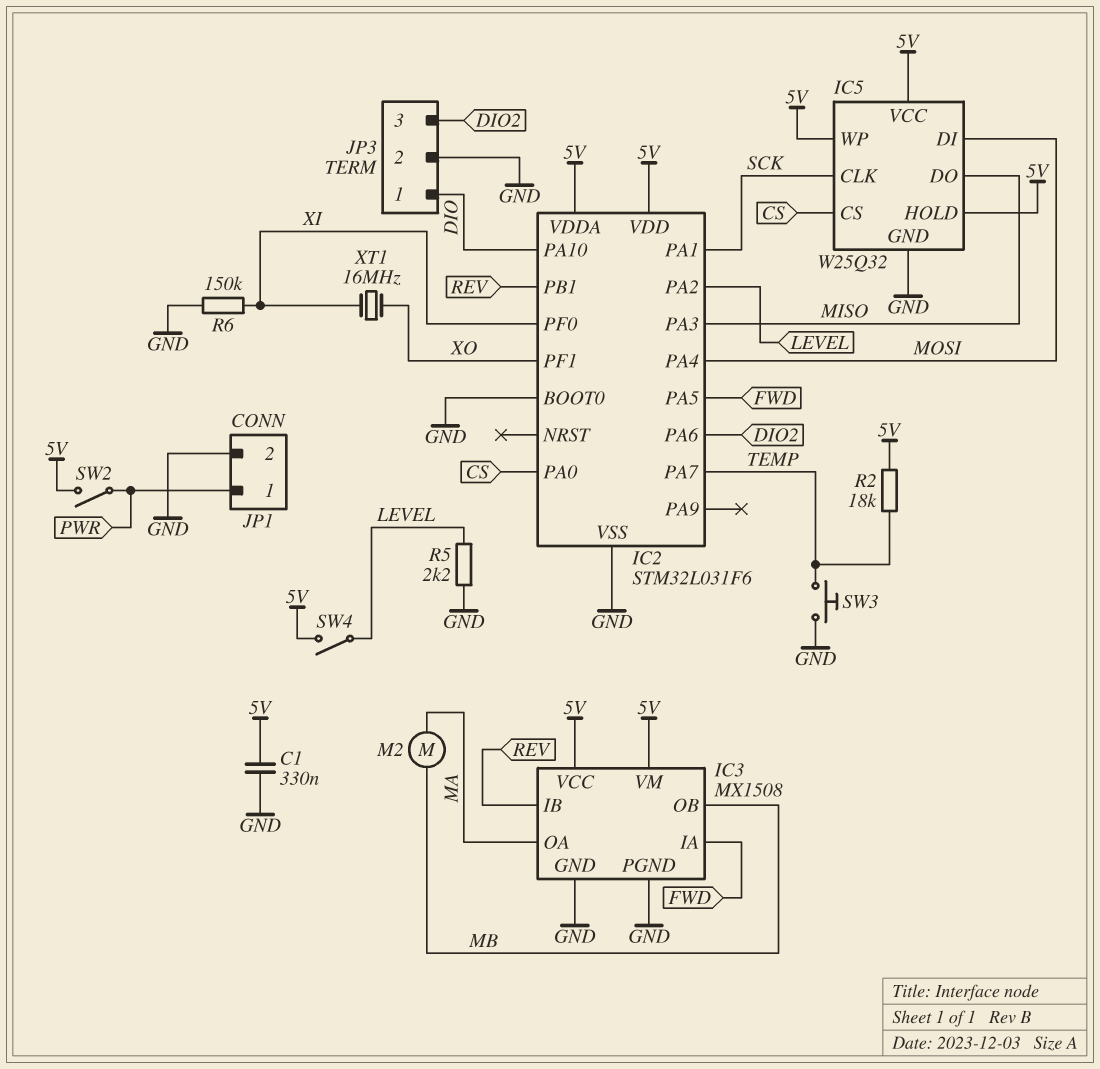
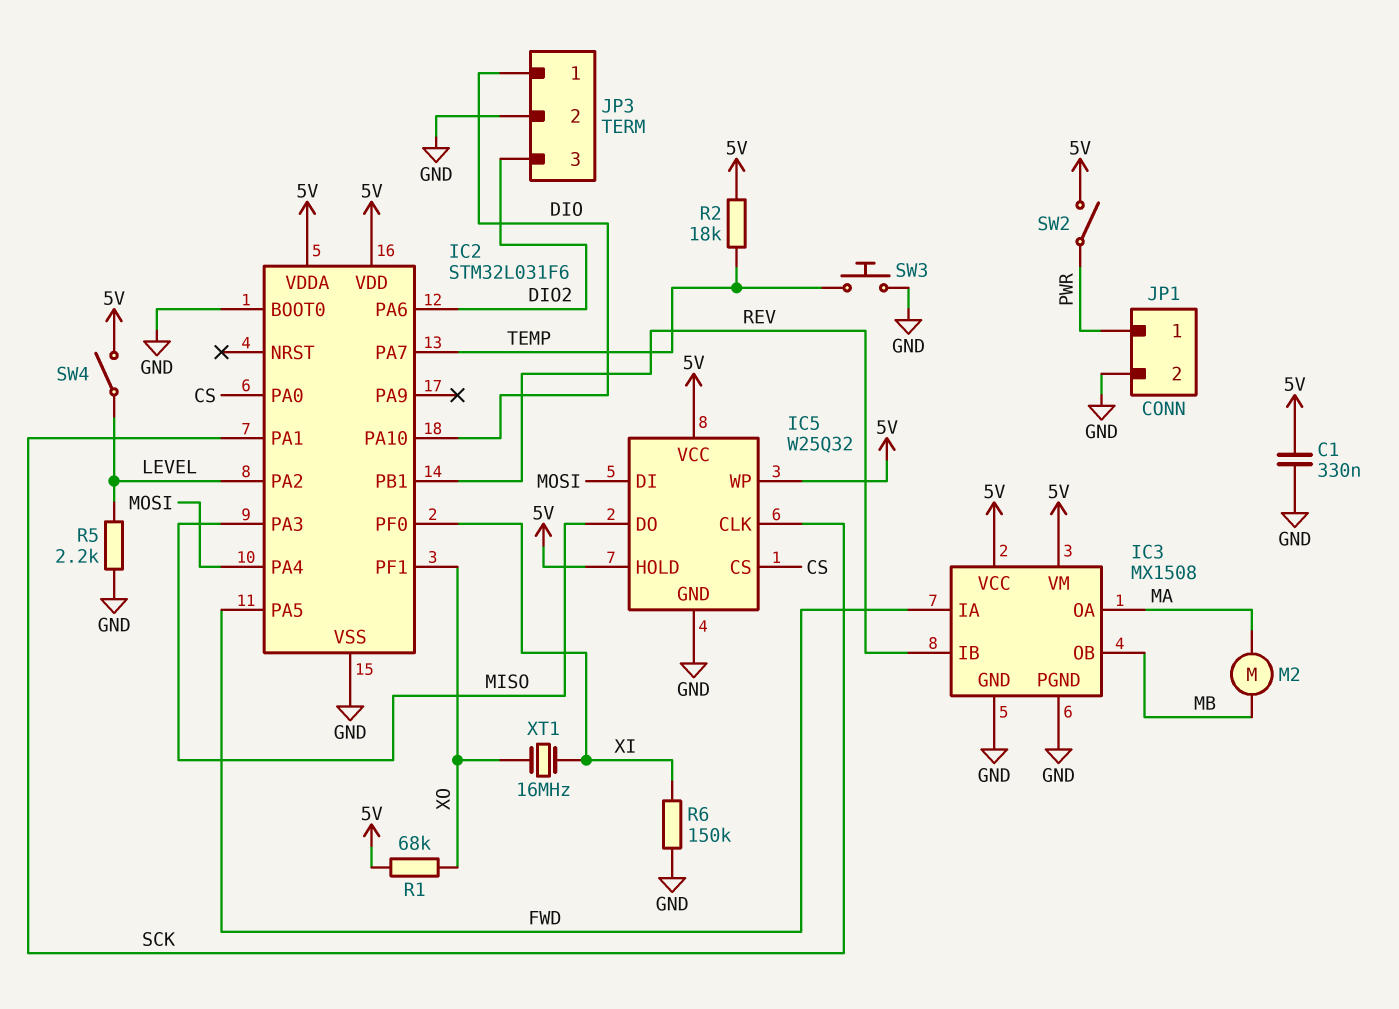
R1: none -> 68k (5V, XO)

